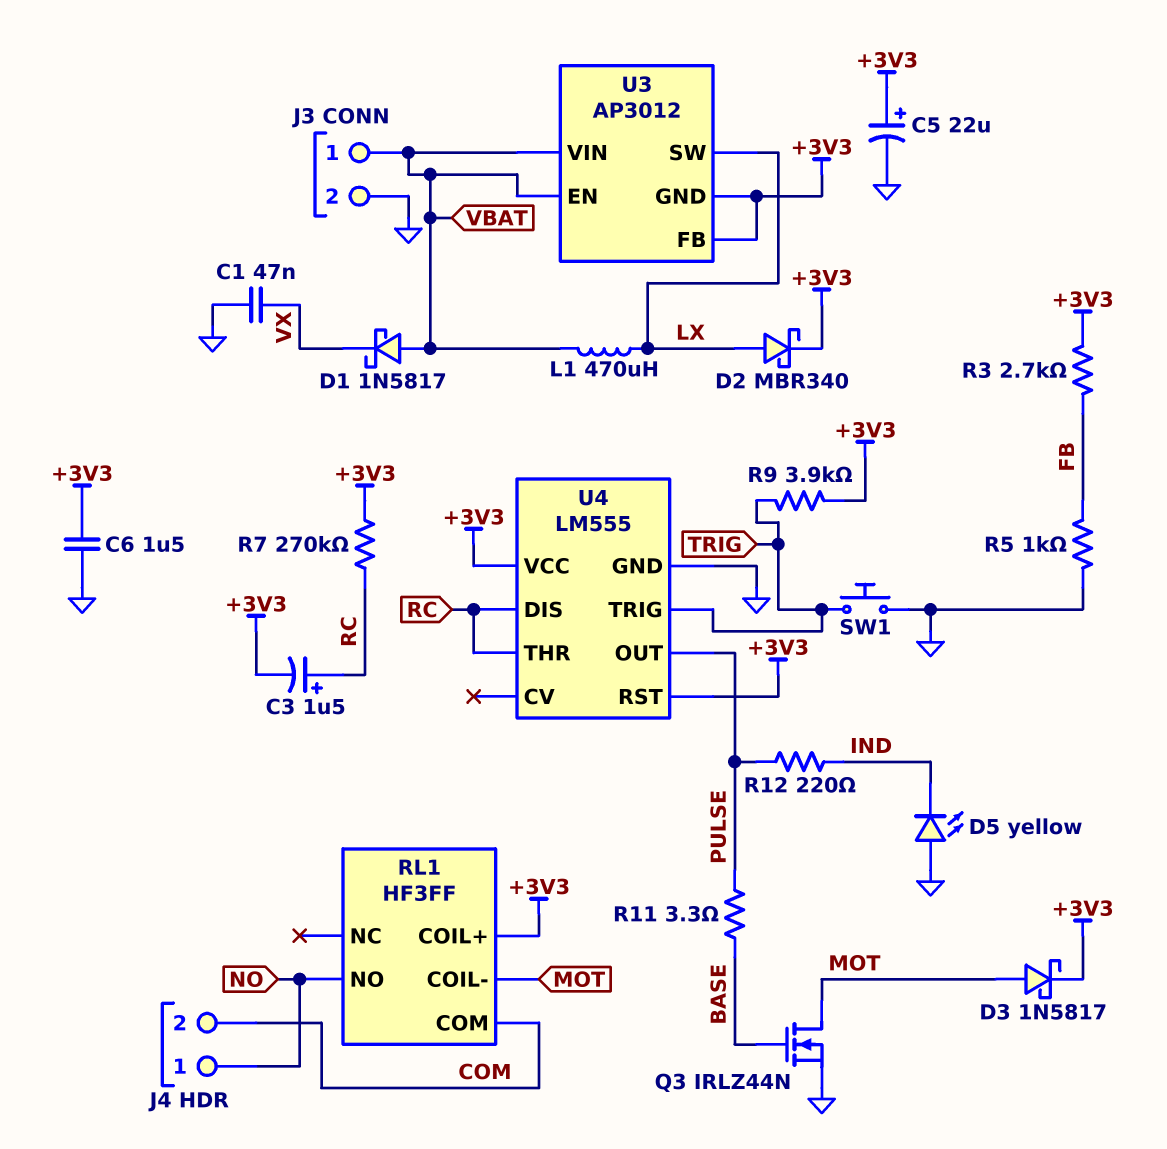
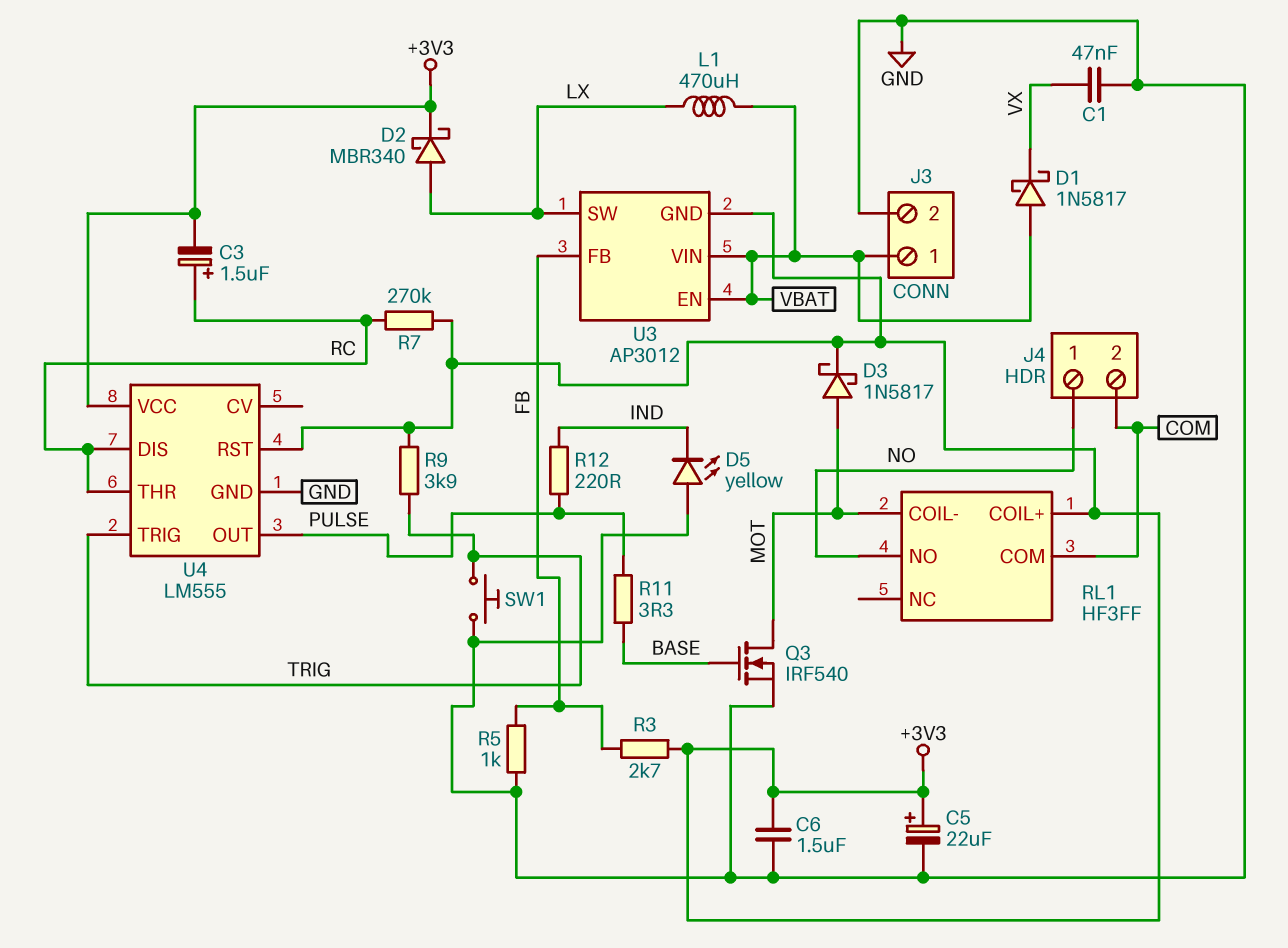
Q3: NMOS IRLZ44N (G BASE, D MOT, S GND) -> NMOS IRF540 (G BASE, D MOT, S GND)
U3 pin FB: +3V3 -> FB

